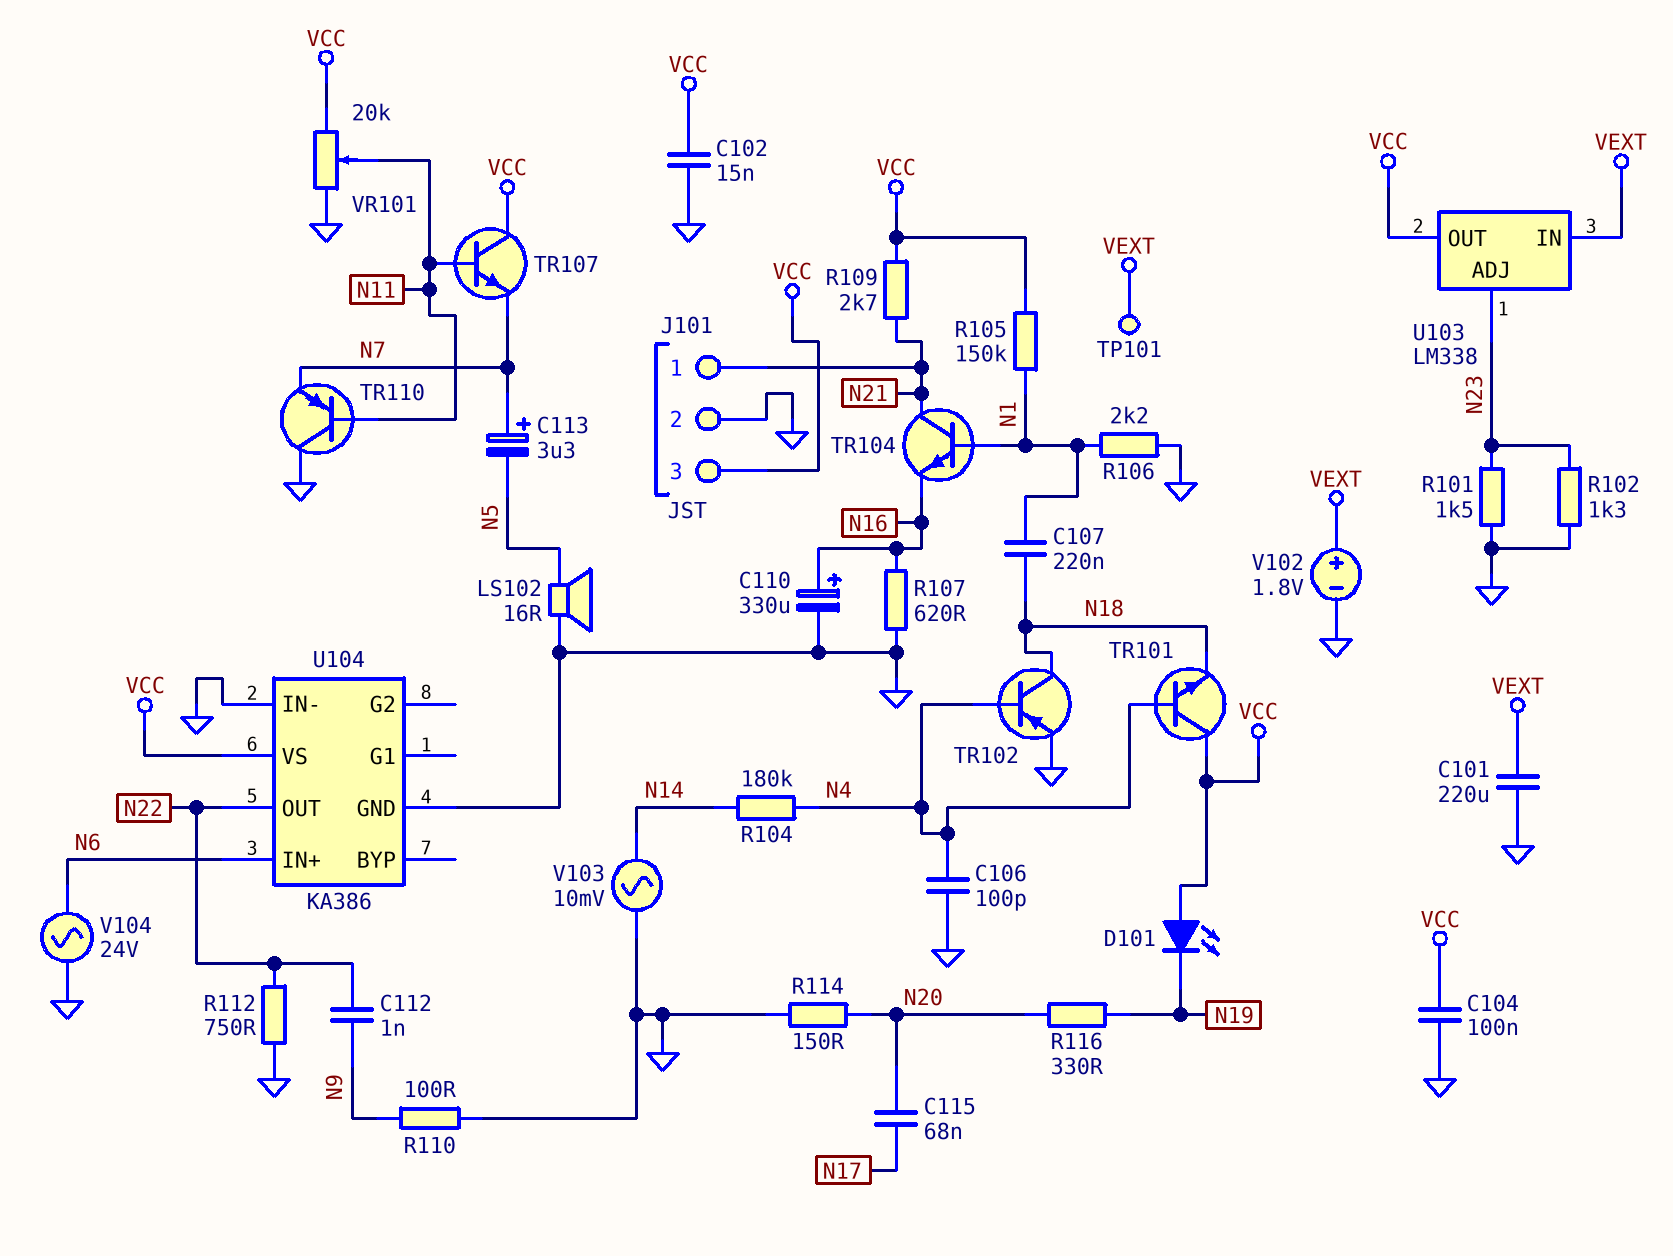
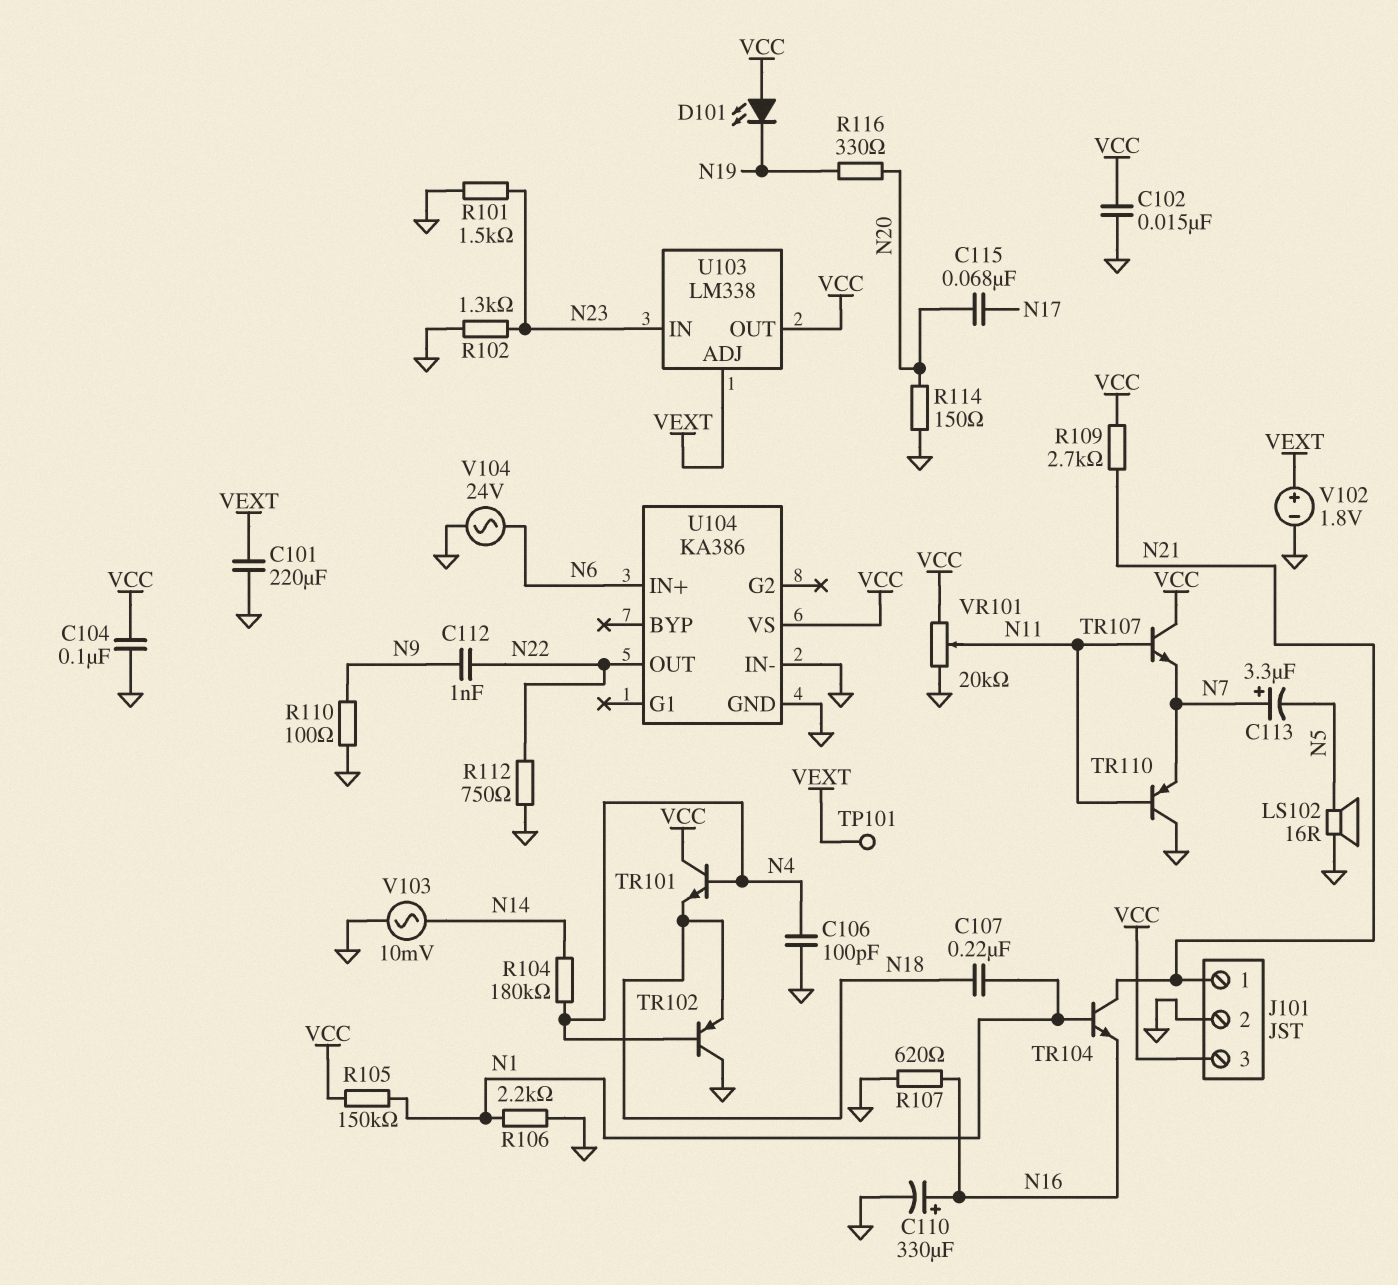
TR102: PNP (B N4, C N18, E GND) -> PNP (B N4, C GND, E N18)
U103 pin ADJ: N23 -> VEXT
U103 pin IN: VEXT -> N23

